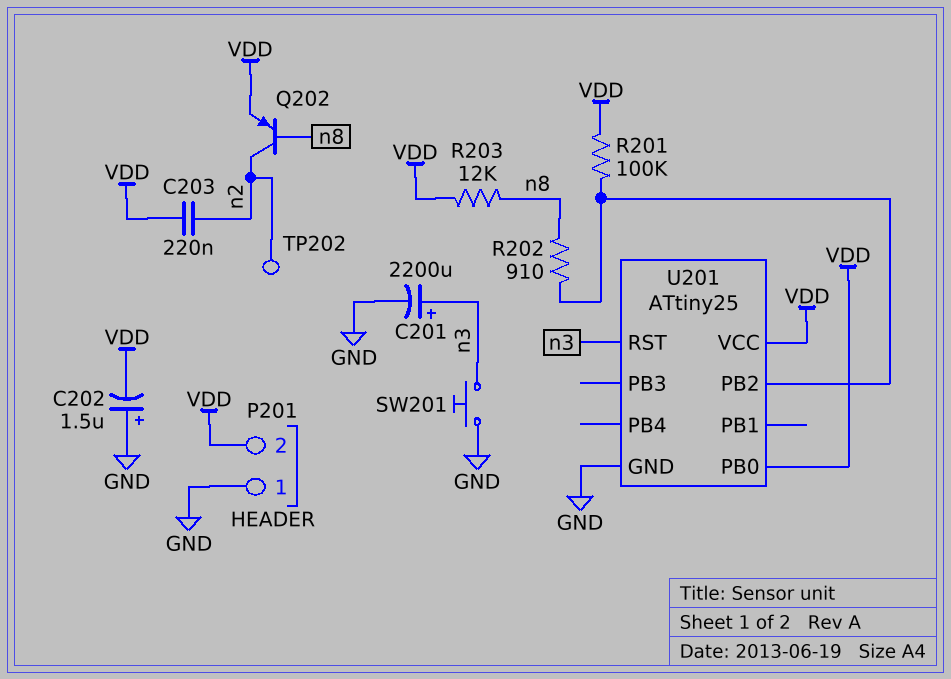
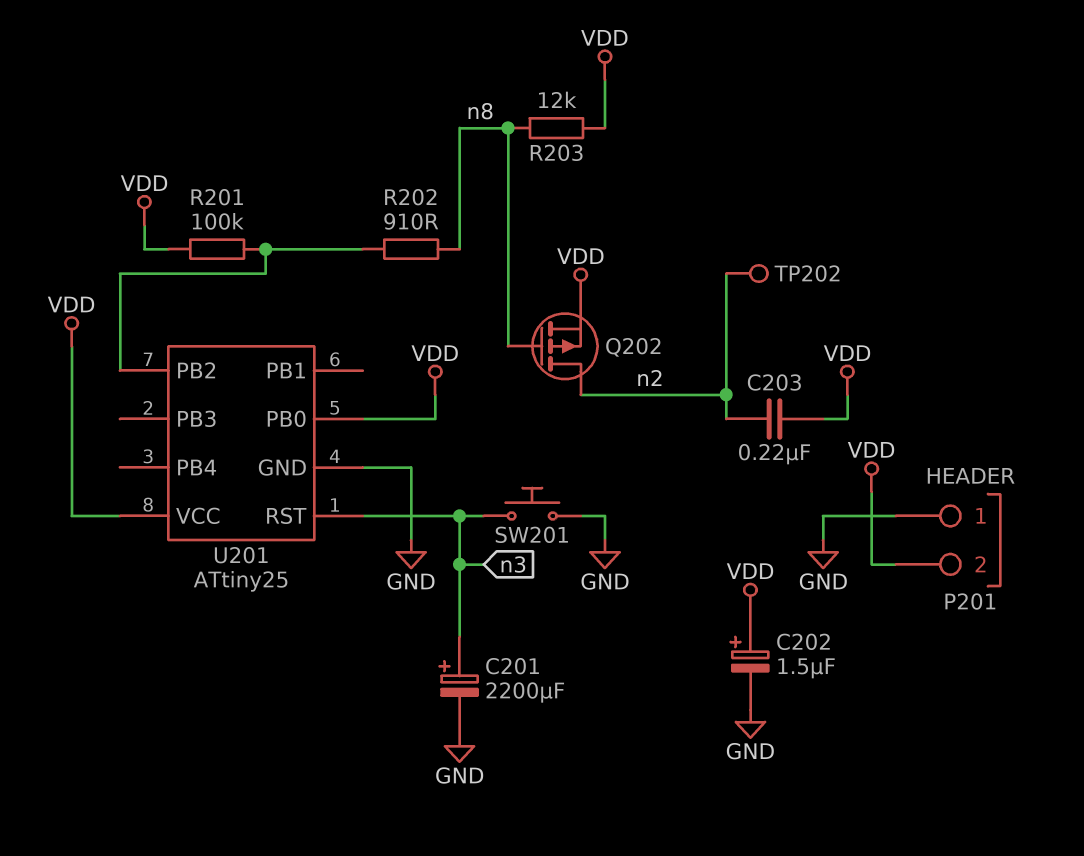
C202: 1.5uF (plus GND, minus VDD) -> 1.5uF (plus VDD, minus GND)
Q202: PNP (B n8, C n2, E VDD) -> PMOS (G n8, D n2, S VDD)

